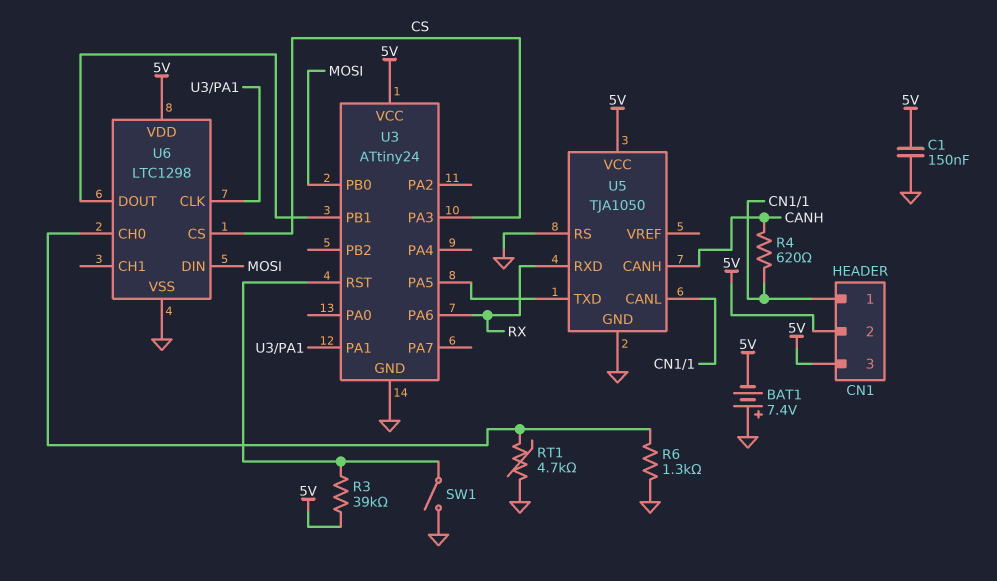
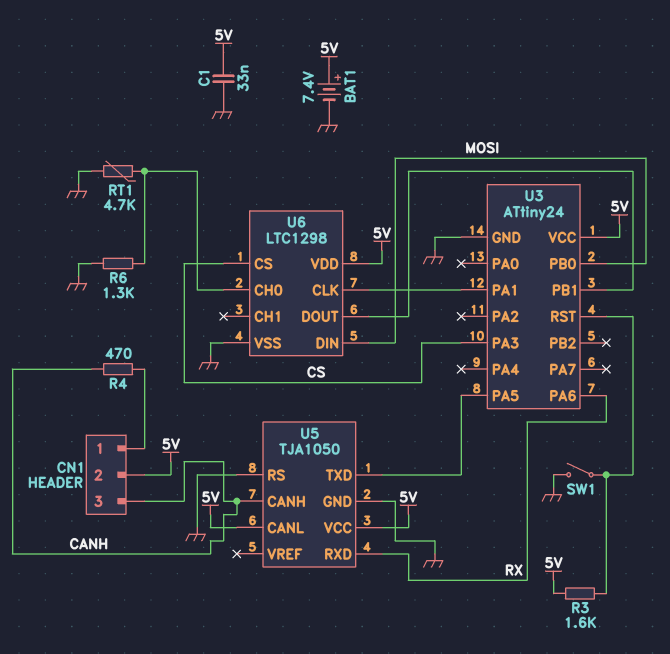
BAT1: 7.4V (plus GND, minus 5V) -> 7.4V (plus 5V, minus GND)
C1: 150nF (5V, GND) -> 33nF (5V, GND)
CN1 pin 3: 5V -> CANH
R3: 39k (5V, U3/RST) -> 1.6k (5V, U3/RST)
R4: 620 (CANH, CN1/1) -> 470 (CANH, CN1/1)
U5 pin CANL: CN1/1 -> 5V

